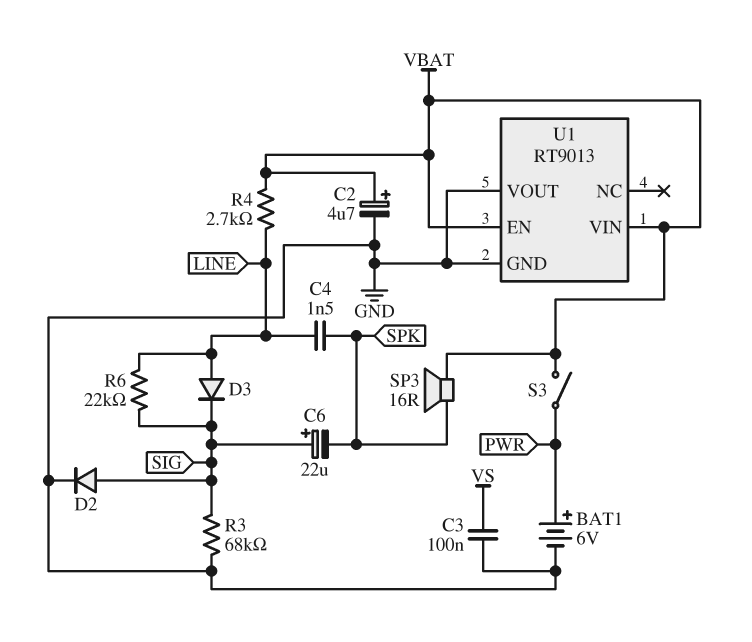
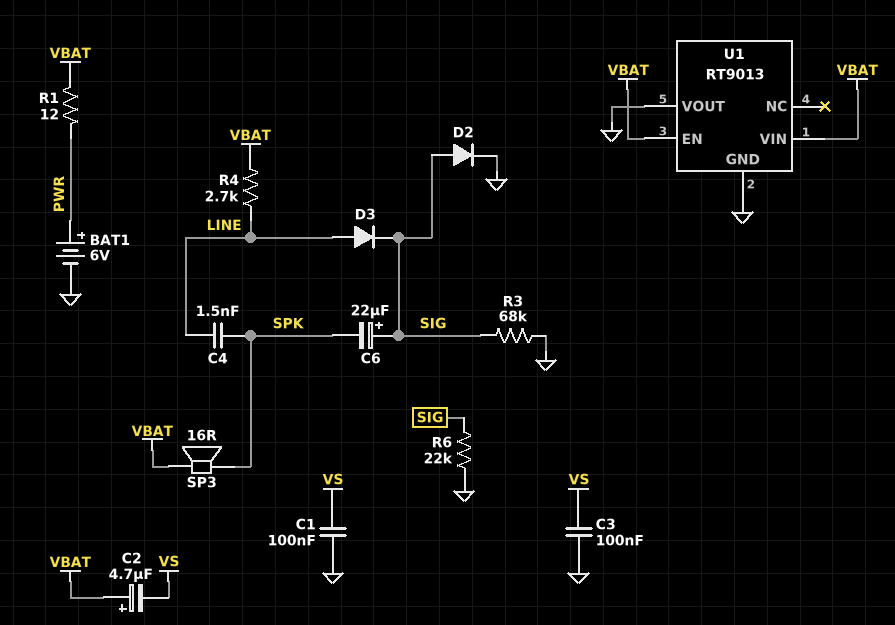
C1: none -> 100nF (GND, VS)
C2: 4.7uF (plus VBAT, minus GND) -> 4.7uF (plus VBAT, minus VS)
R1: none -> 12 (PWR, VBAT)
R6: 22k (LINE, SIG) -> 22k (GND, SIG)
S3: switch (PWR, VBAT) -> none

